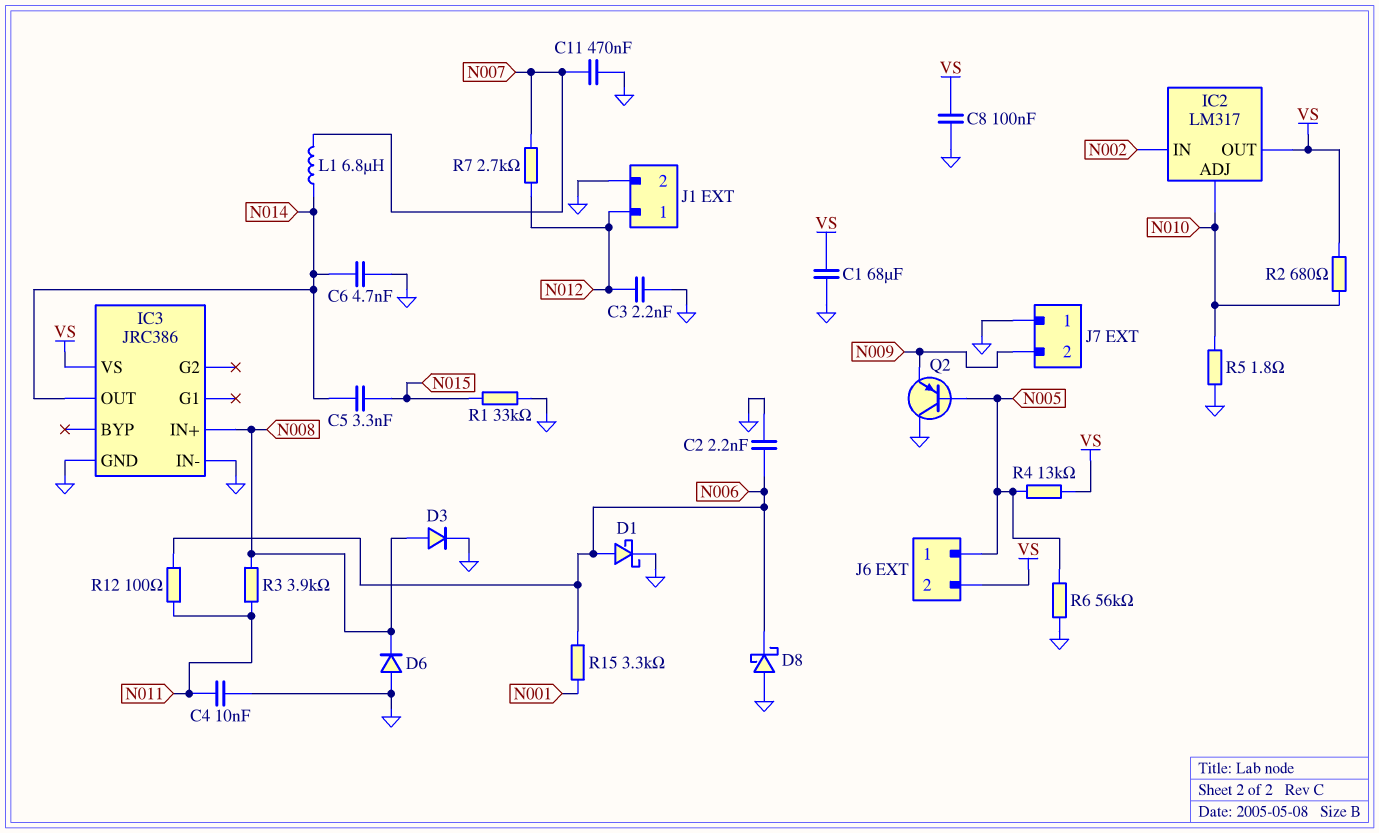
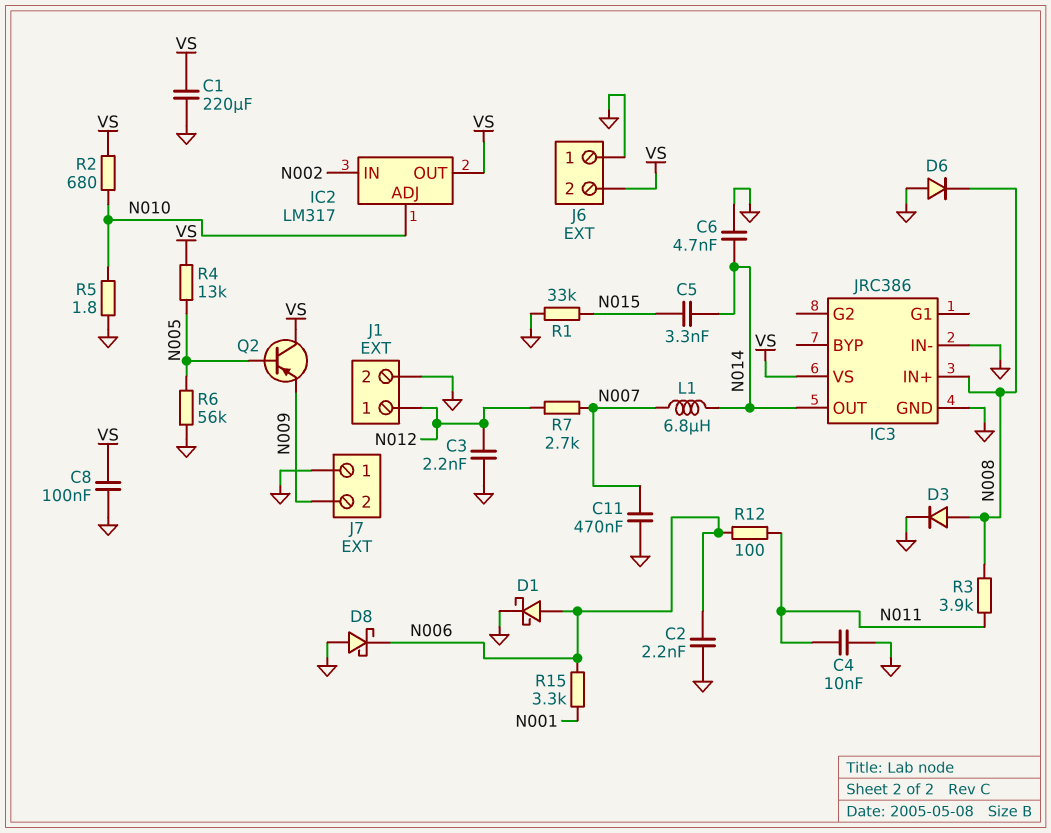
C1: 68uF (GND, VS) -> 220uF (GND, VS)
J6 pin 1: N005 -> GND
Q2: PNP (B N005, C GND, E N009) -> PNP (B N005, C VS, E N009)

